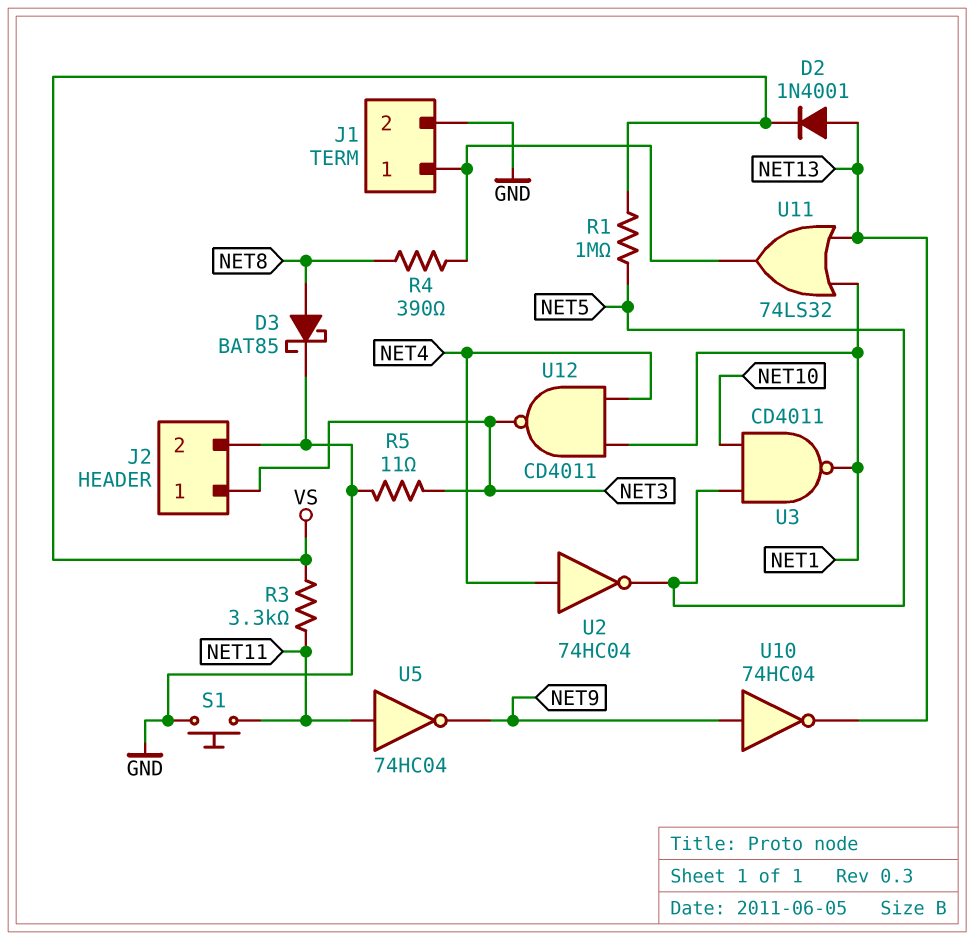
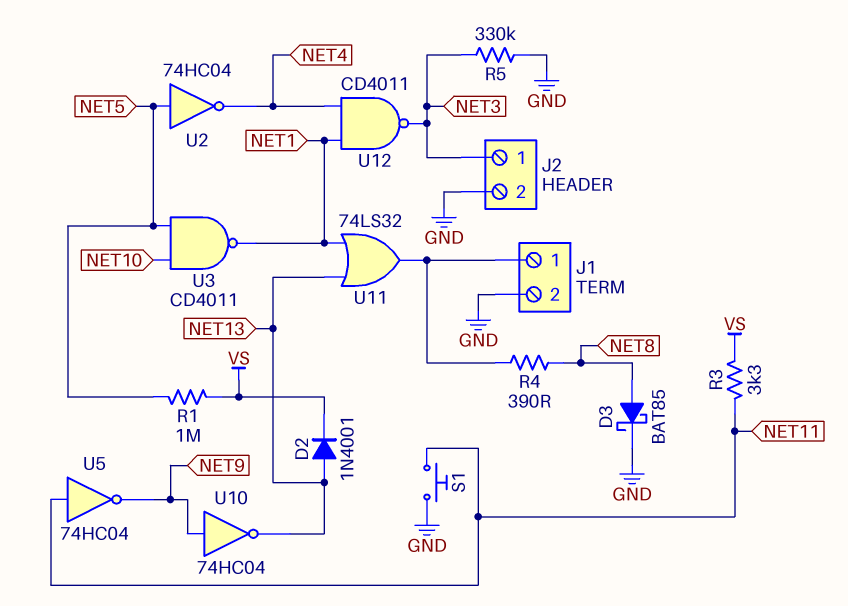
R5: 11 (GND, NET3) -> 330k (GND, NET3)
U2: NOT 74HC04 (in NET4, out NET5) -> NOT 74HC04 (in NET5, out NET4)

